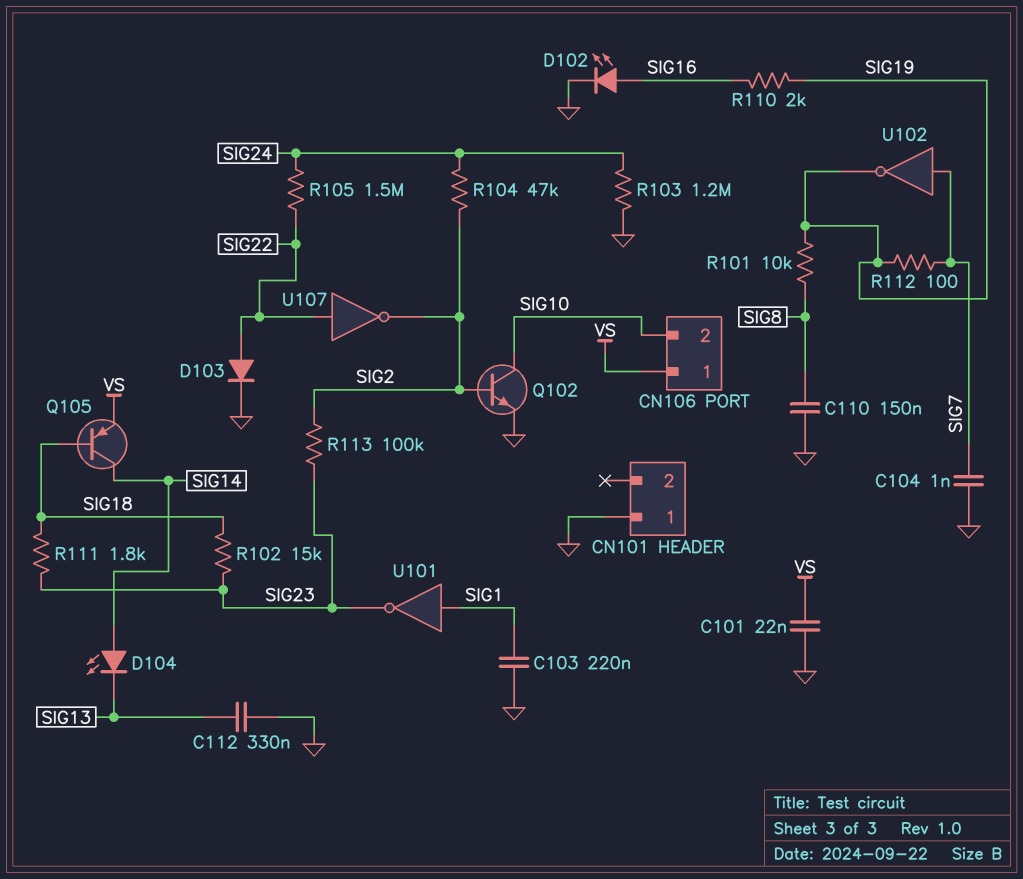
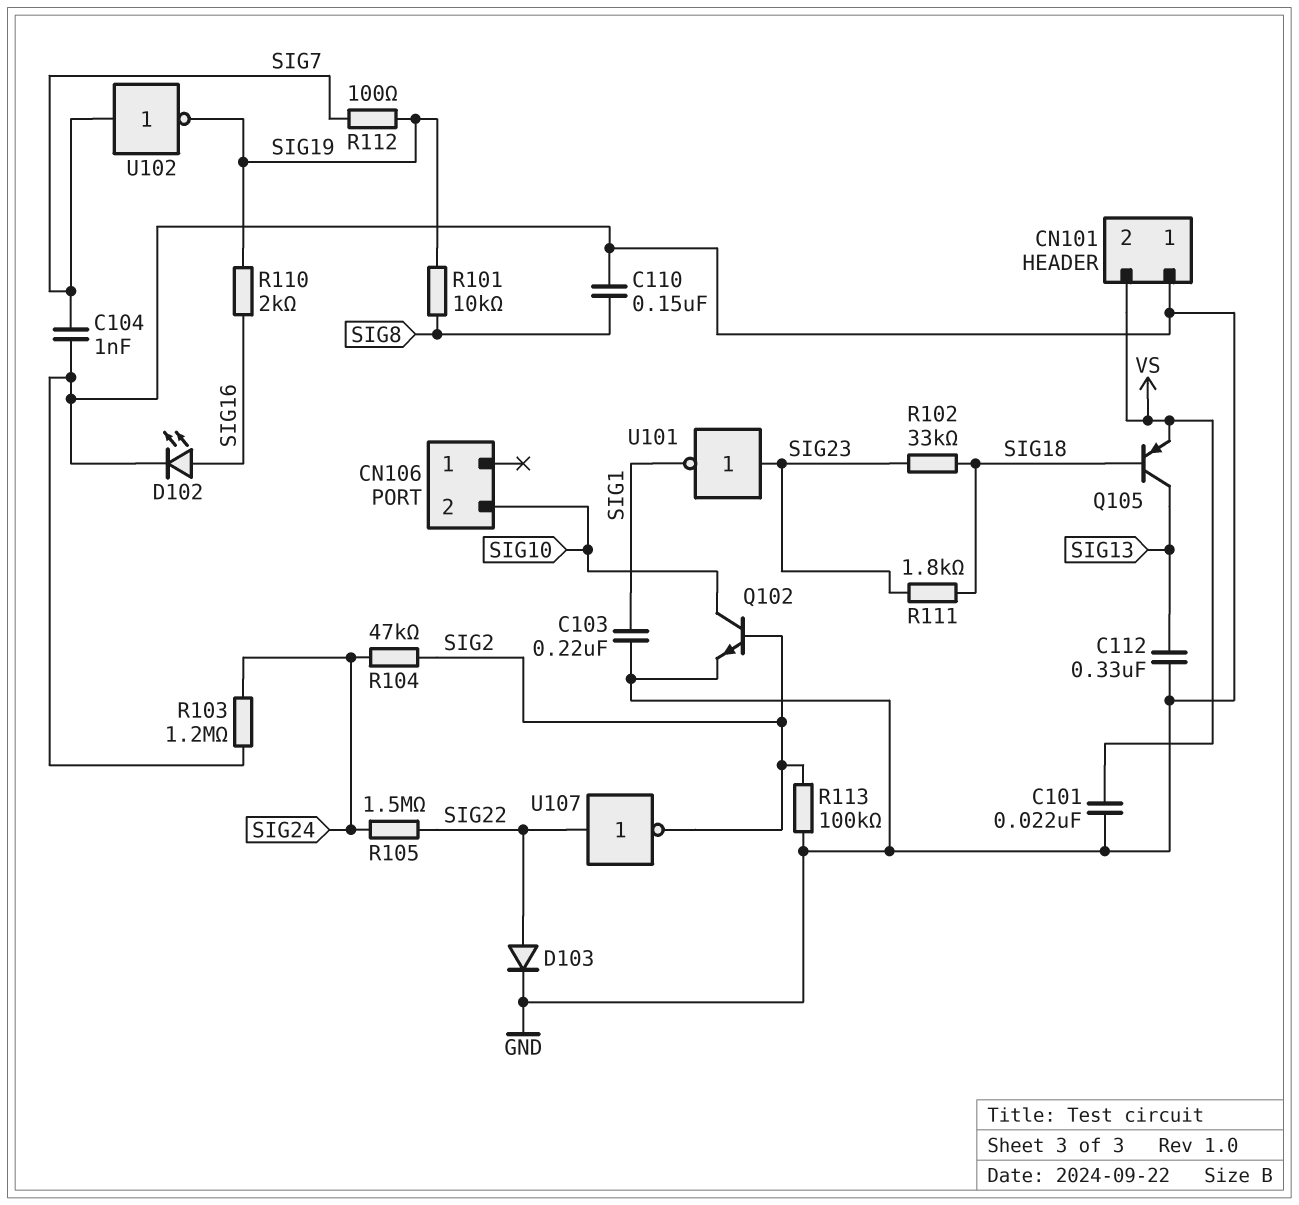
CN101 pin 2: none -> VS
CN106 pin 1: VS -> none
D104: LED (A SIG14, K SIG13) -> none
Q105: PNP (B SIG18, C SIG14, E VS) -> PNP (B SIG18, C SIG13, E VS)
R102: 15k (SIG18, SIG23) -> 33k (SIG18, SIG23)
R113: 100k (SIG2, SIG23) -> 100k (GND, SIG2)
U101: NOT (in SIG1, out SIG23) -> NOT (in SIG23, out SIG1)

